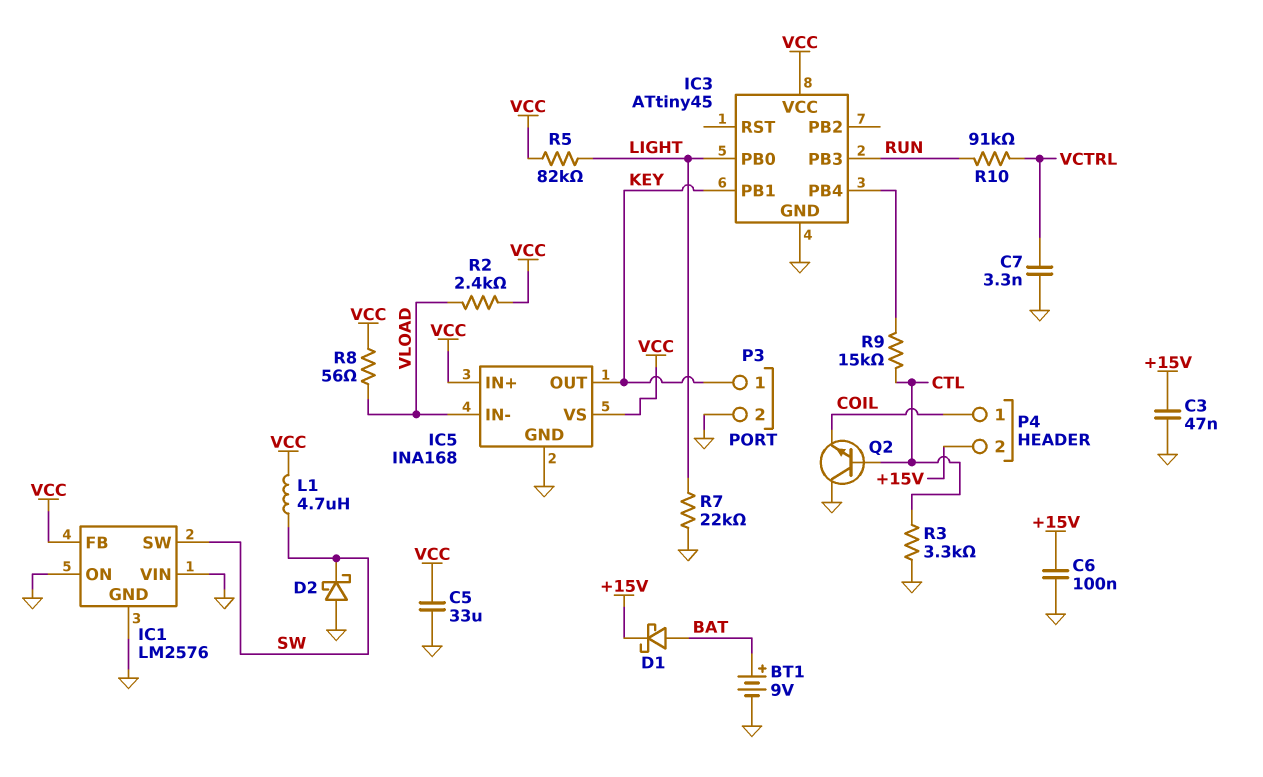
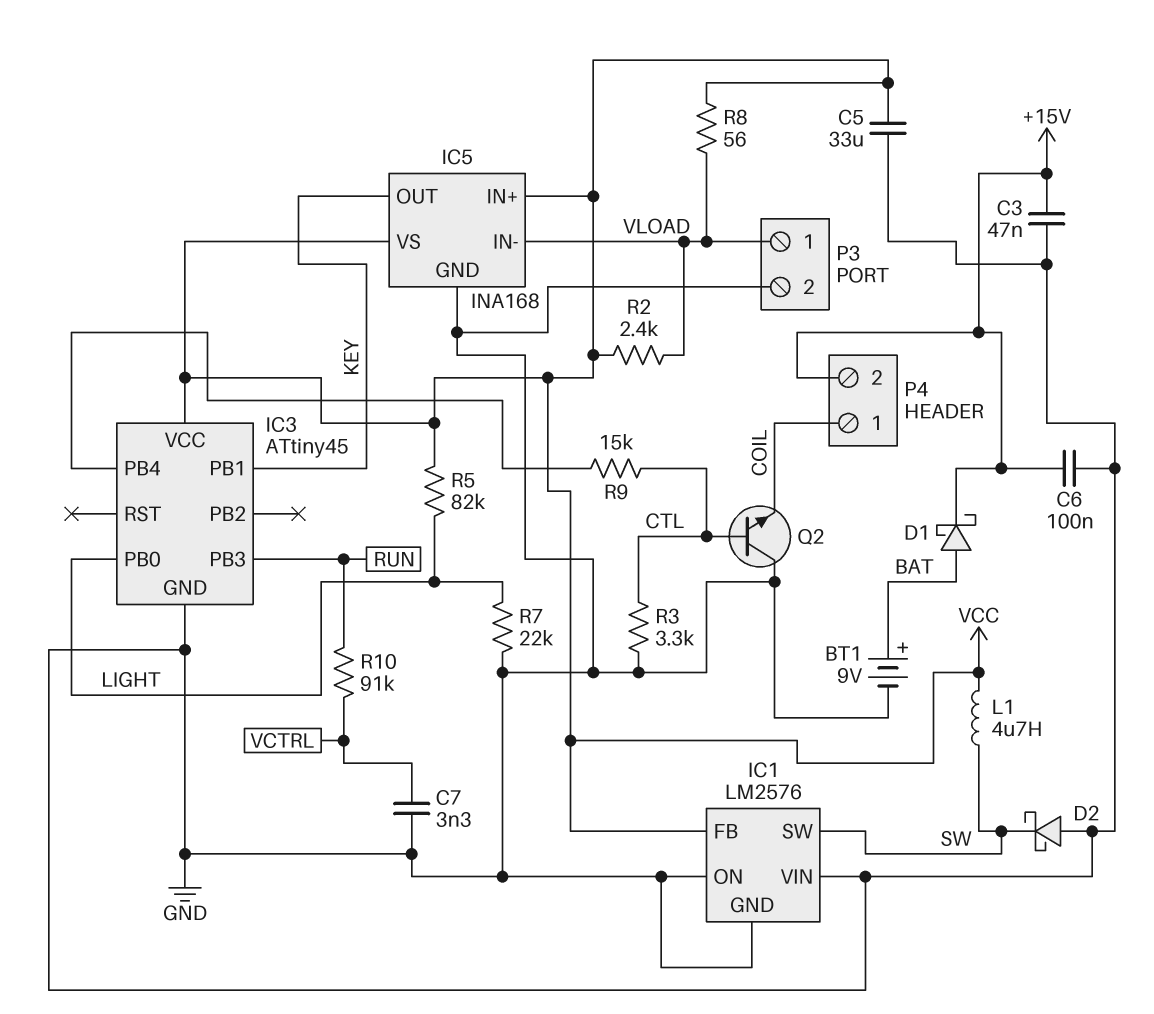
P3 pin 1: KEY -> VLOAD

